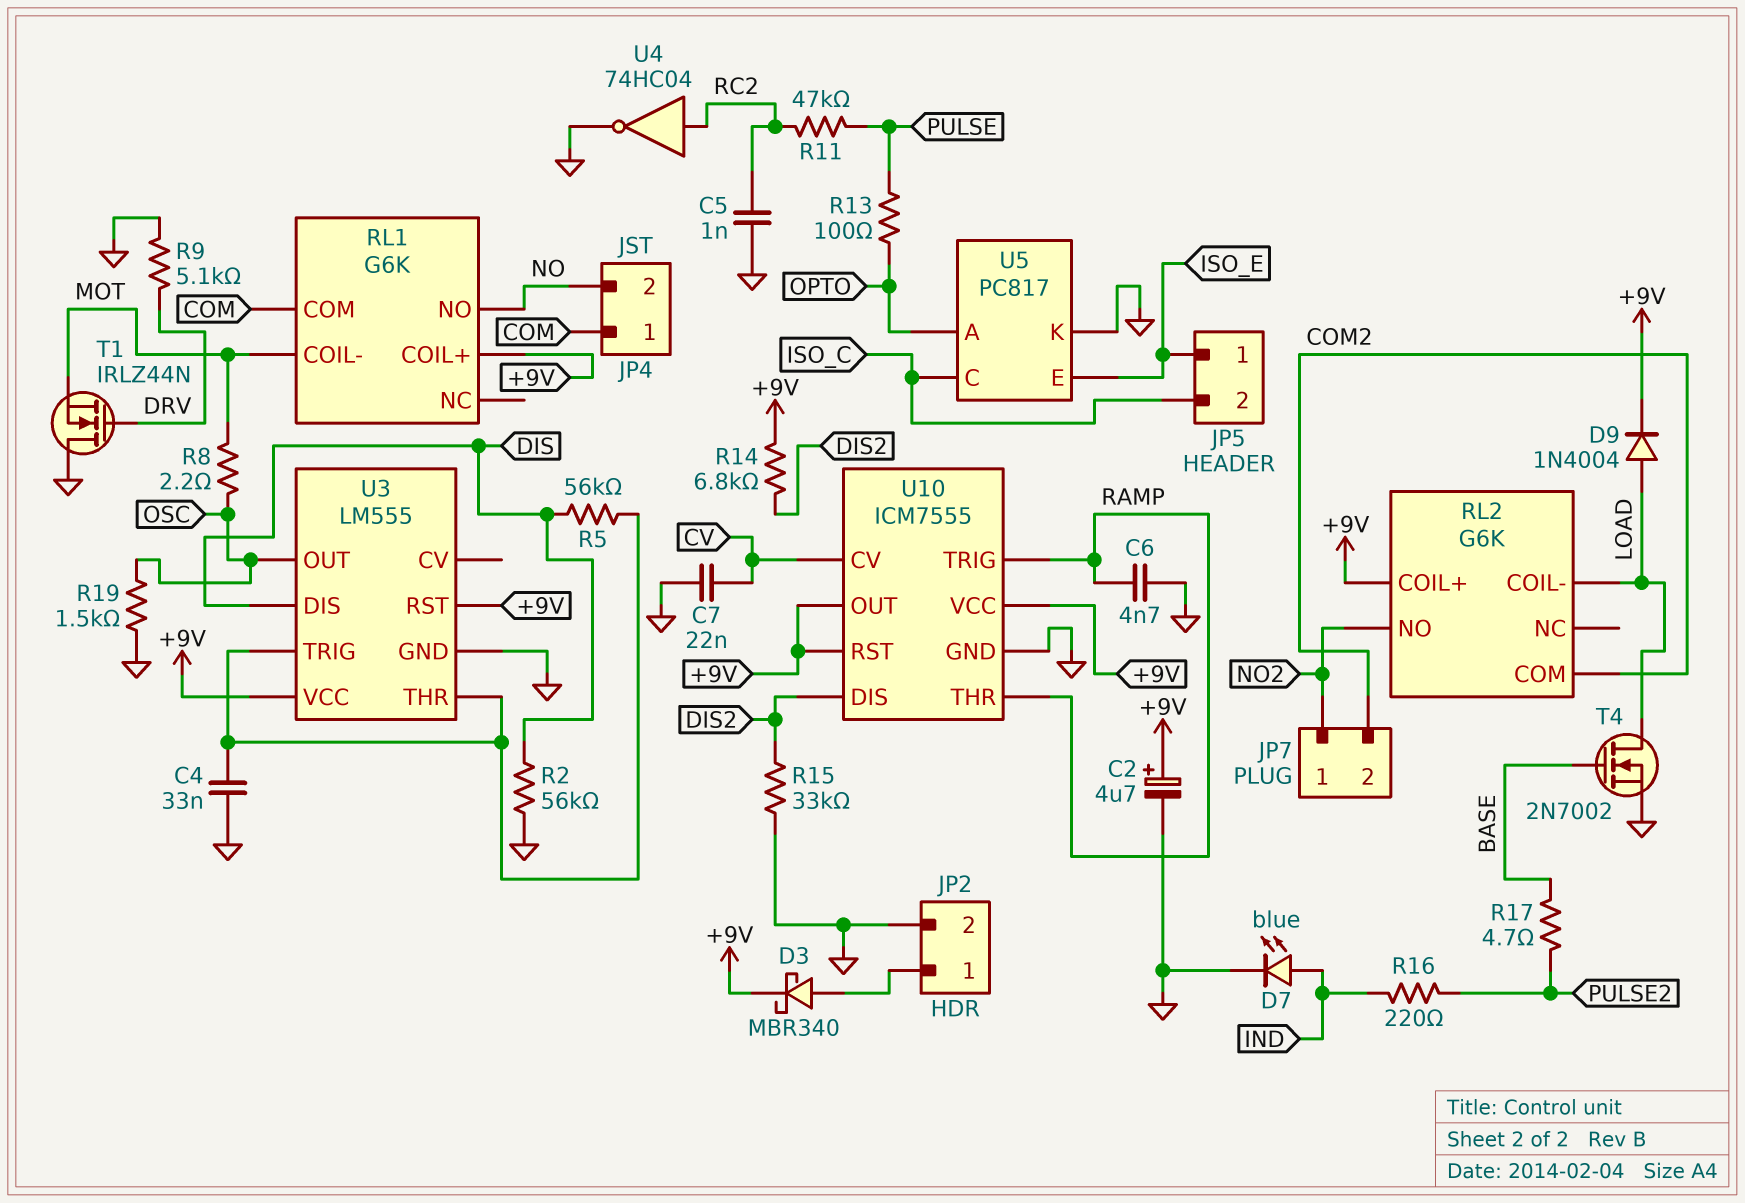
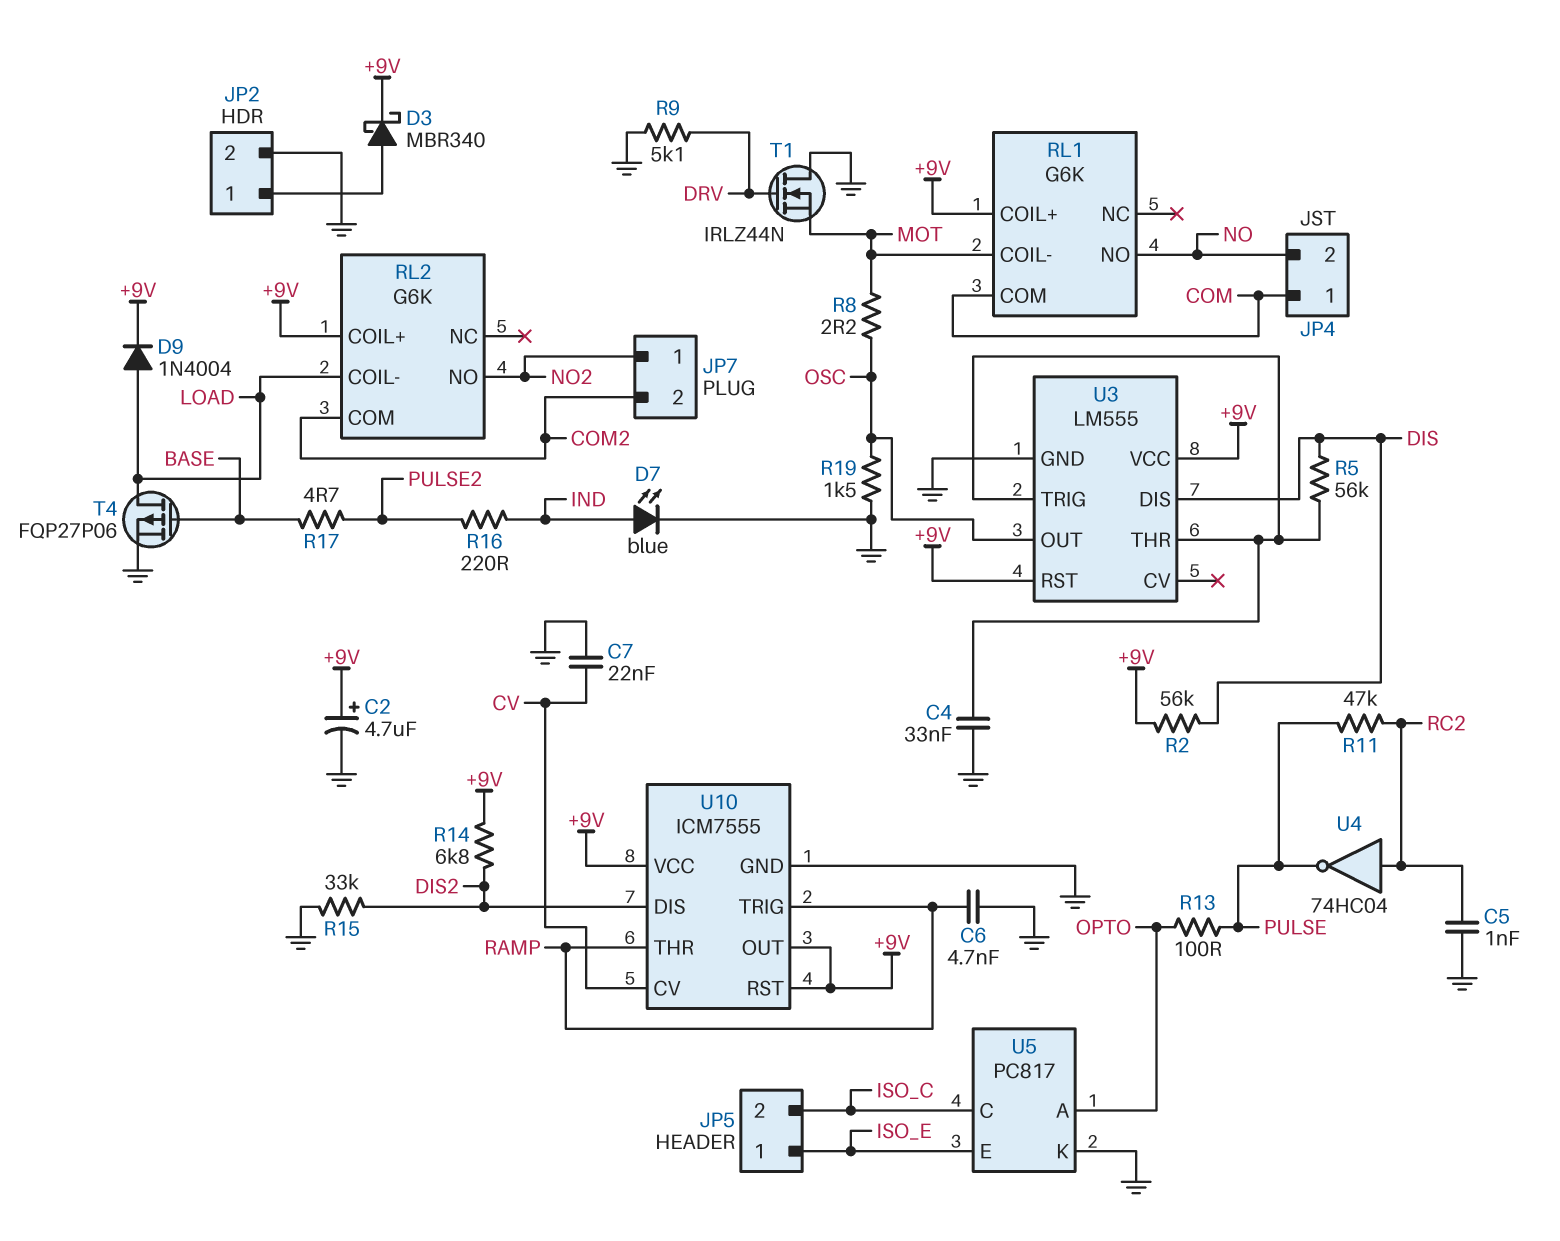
R2: 56k (DIS, GND) -> 56k (+9V, DIS)
T4: NMOS 2N7002 (G BASE, D LOAD, S GND) -> PMOS FQP27P06 (G BASE, D LOAD, S GND)
U4: NOT 74HC04 (in RC2, out GND) -> NOT 74HC04 (in RC2, out PULSE)

